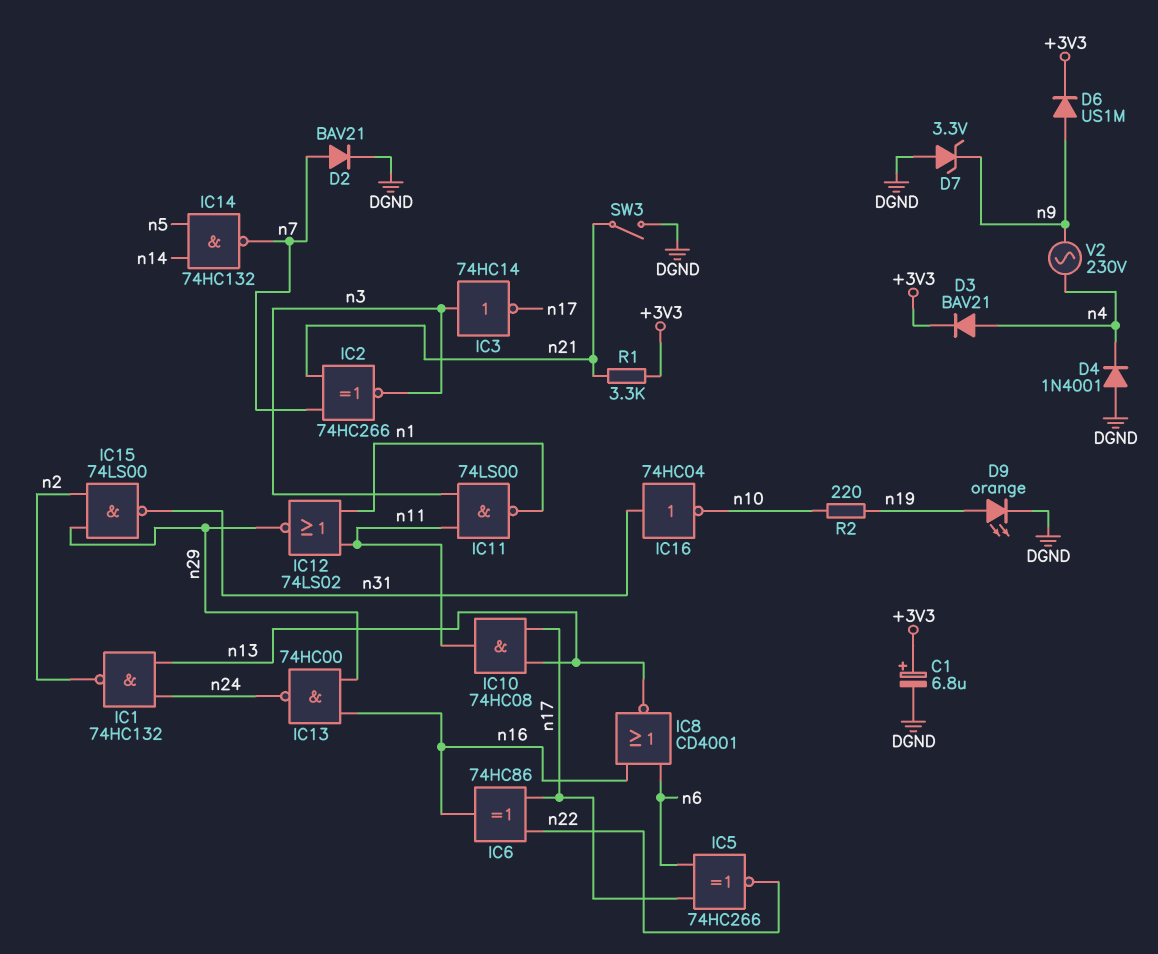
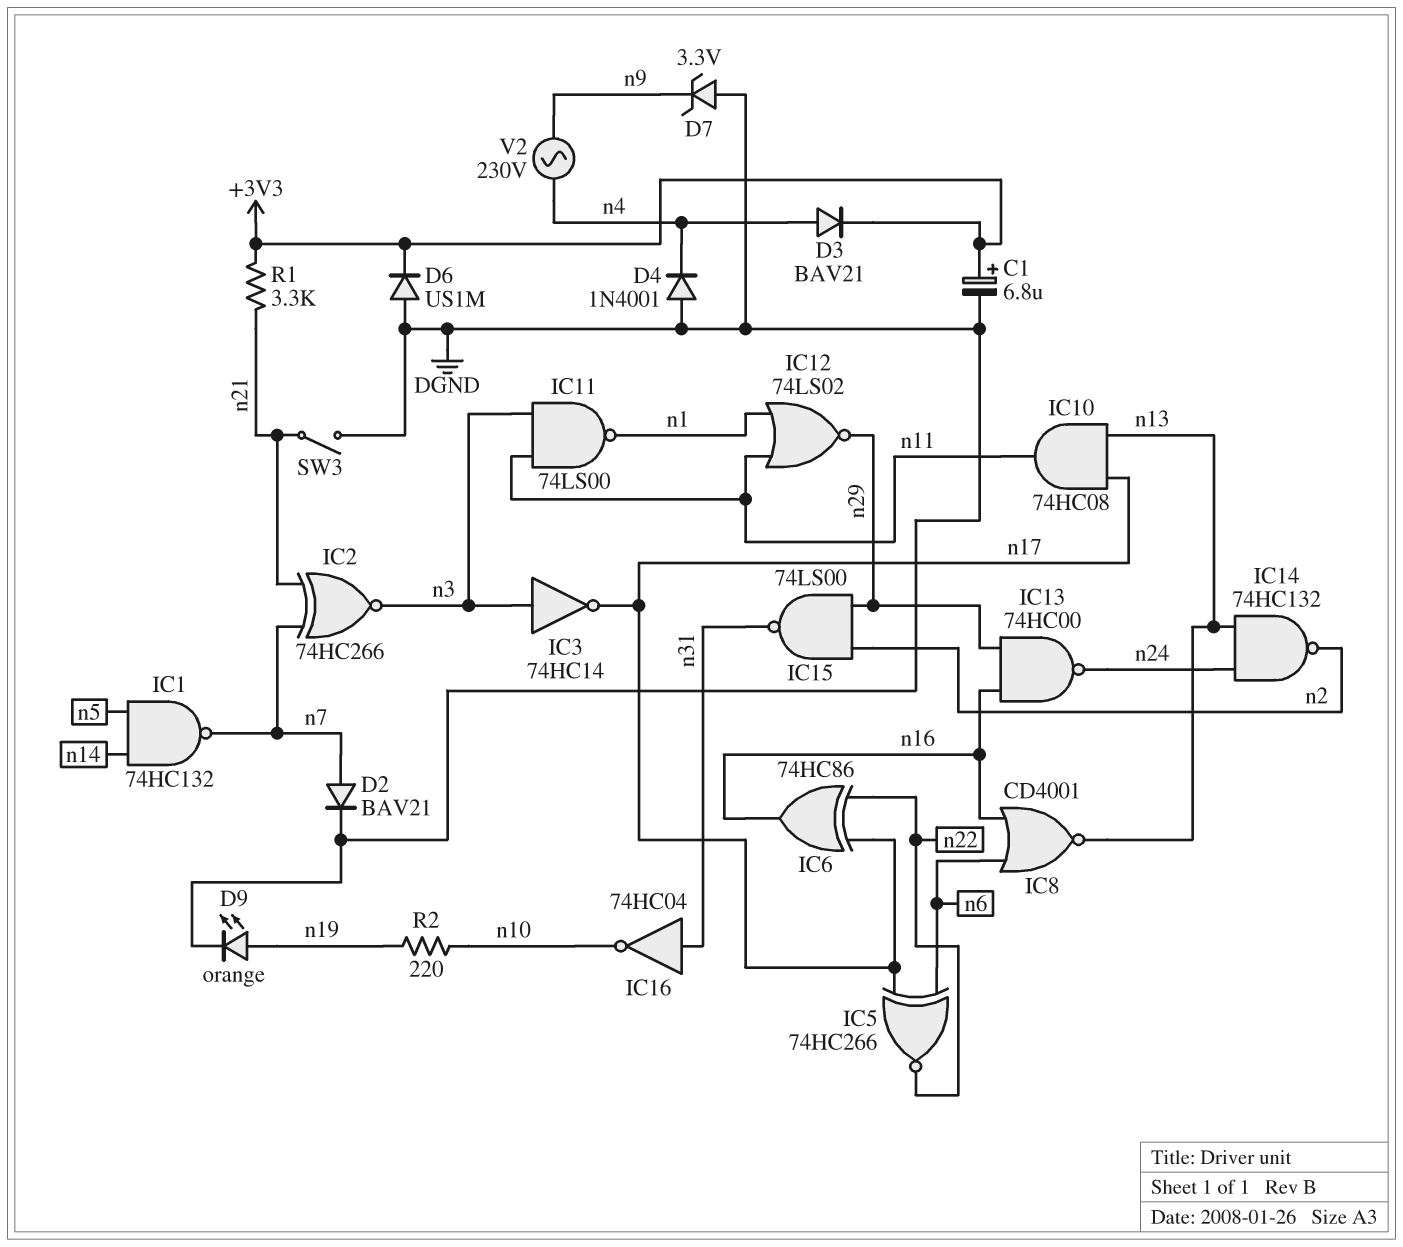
D6: diode US1M (A n9, K +3V3) -> diode US1M (A DGND, K +3V3)
IC1: NAND 74HC132 (in n13, in n24, out n2) -> NAND 74HC132 (in n5, in n14, out n7)
IC14: NAND 74HC132 (in n5, in n14, out n7) -> NAND 74HC132 (in n13, in n24, out n2)

